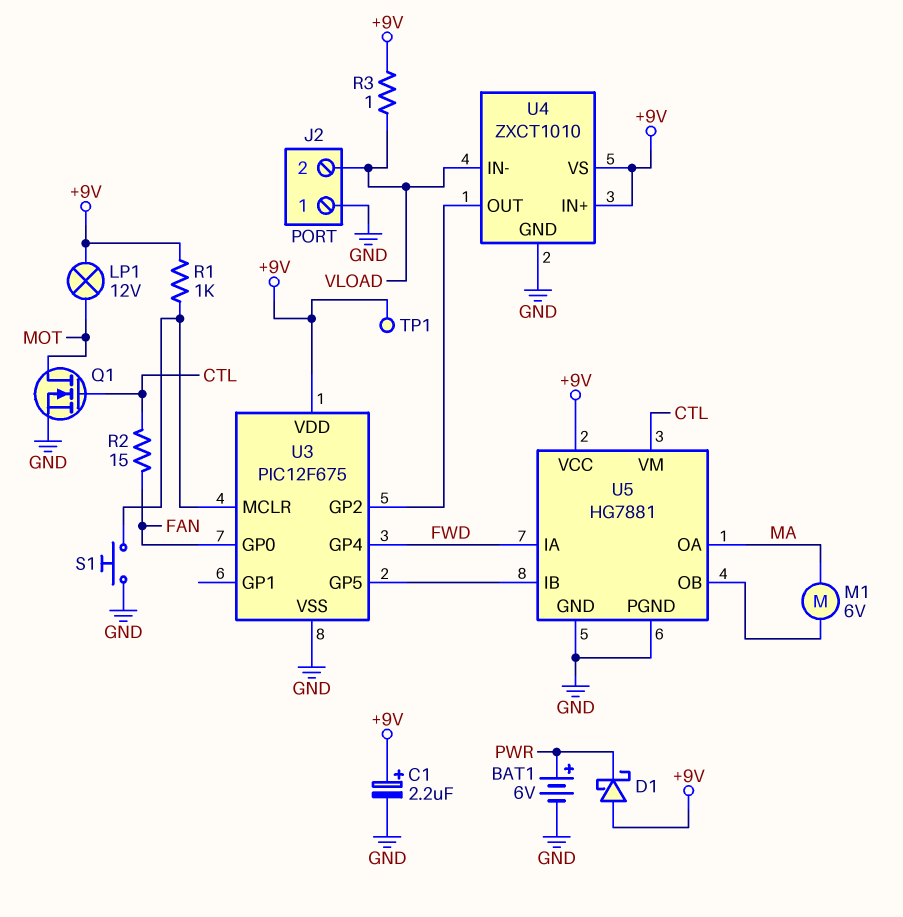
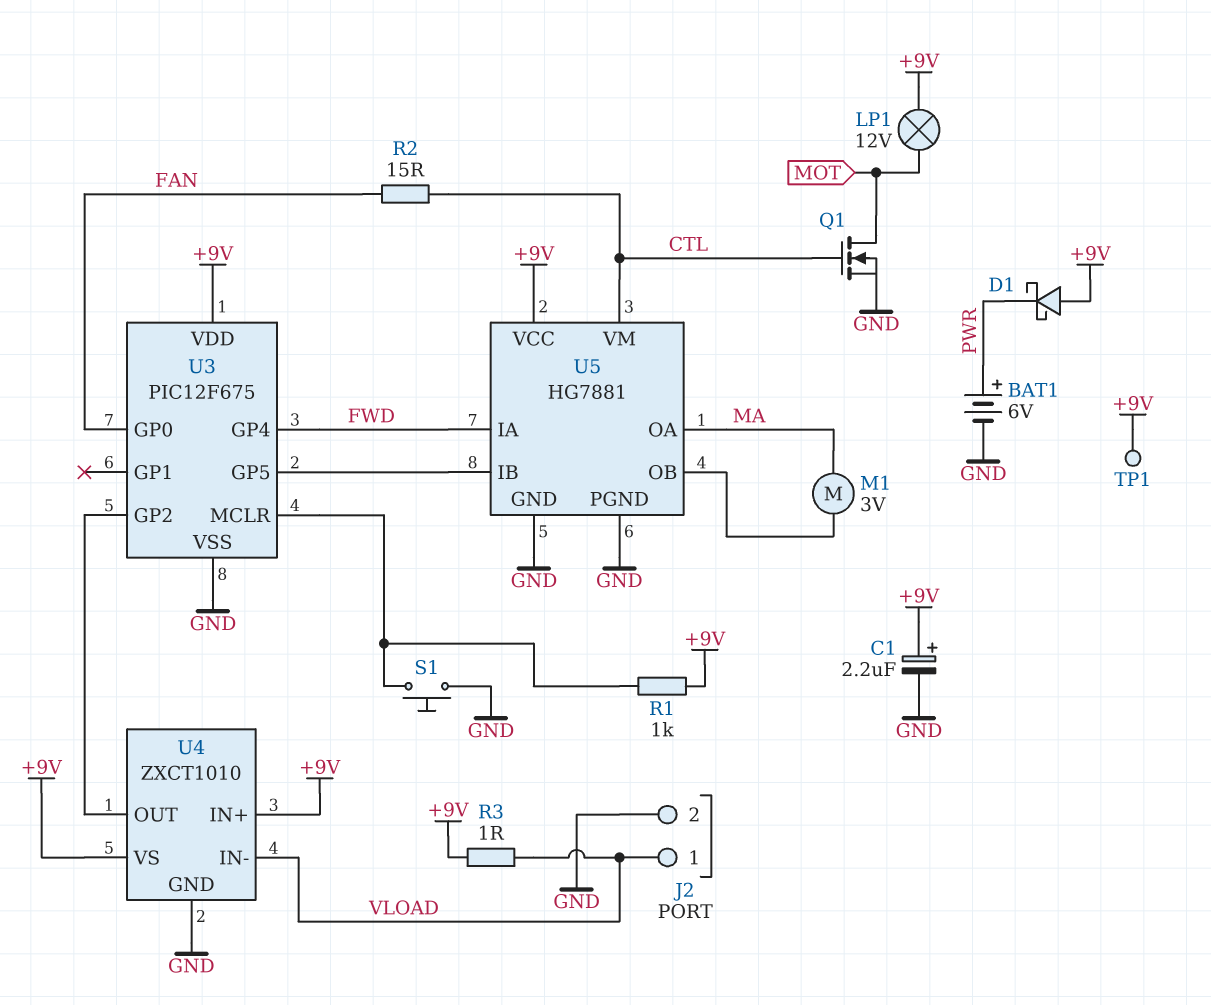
J2 pin 1: GND -> VLOAD
J2 pin 2: VLOAD -> GND
M1: motor 6V (MA, U5/OB) -> motor 3V (MA, U5/OB)

